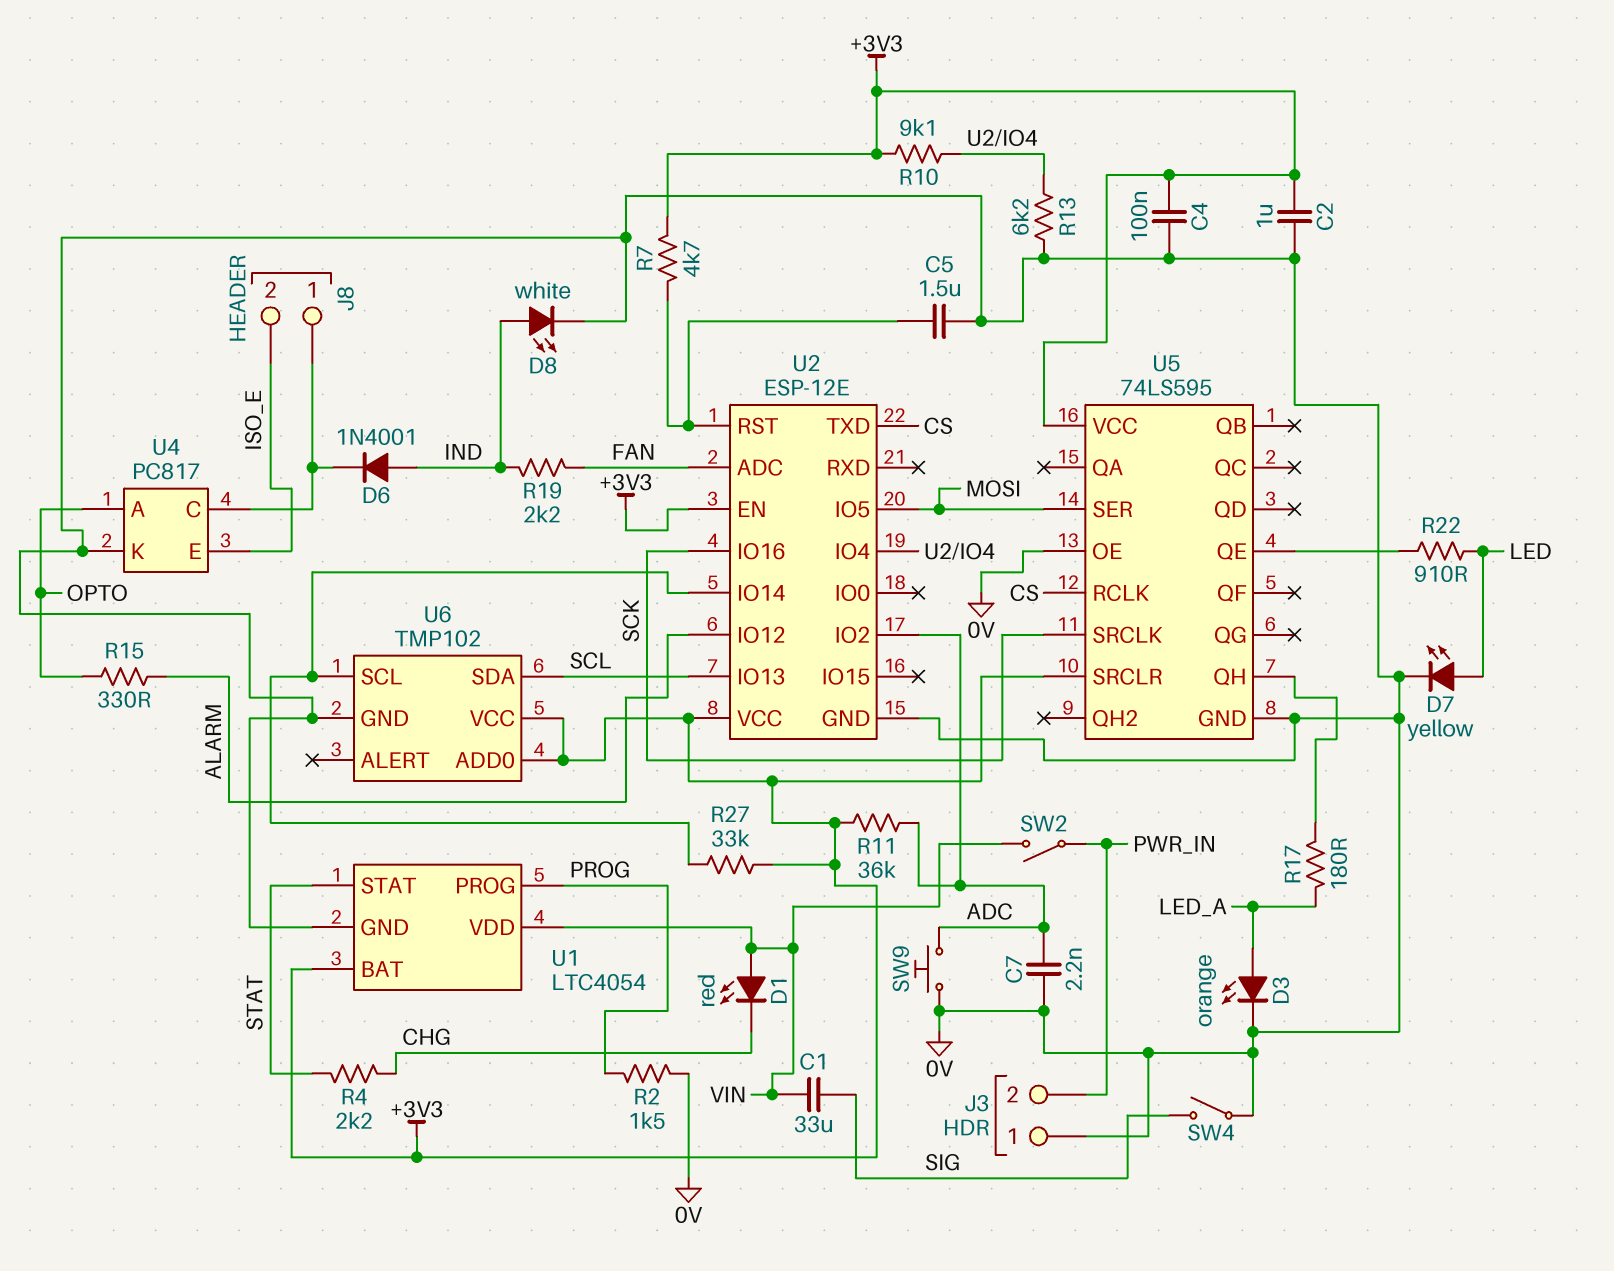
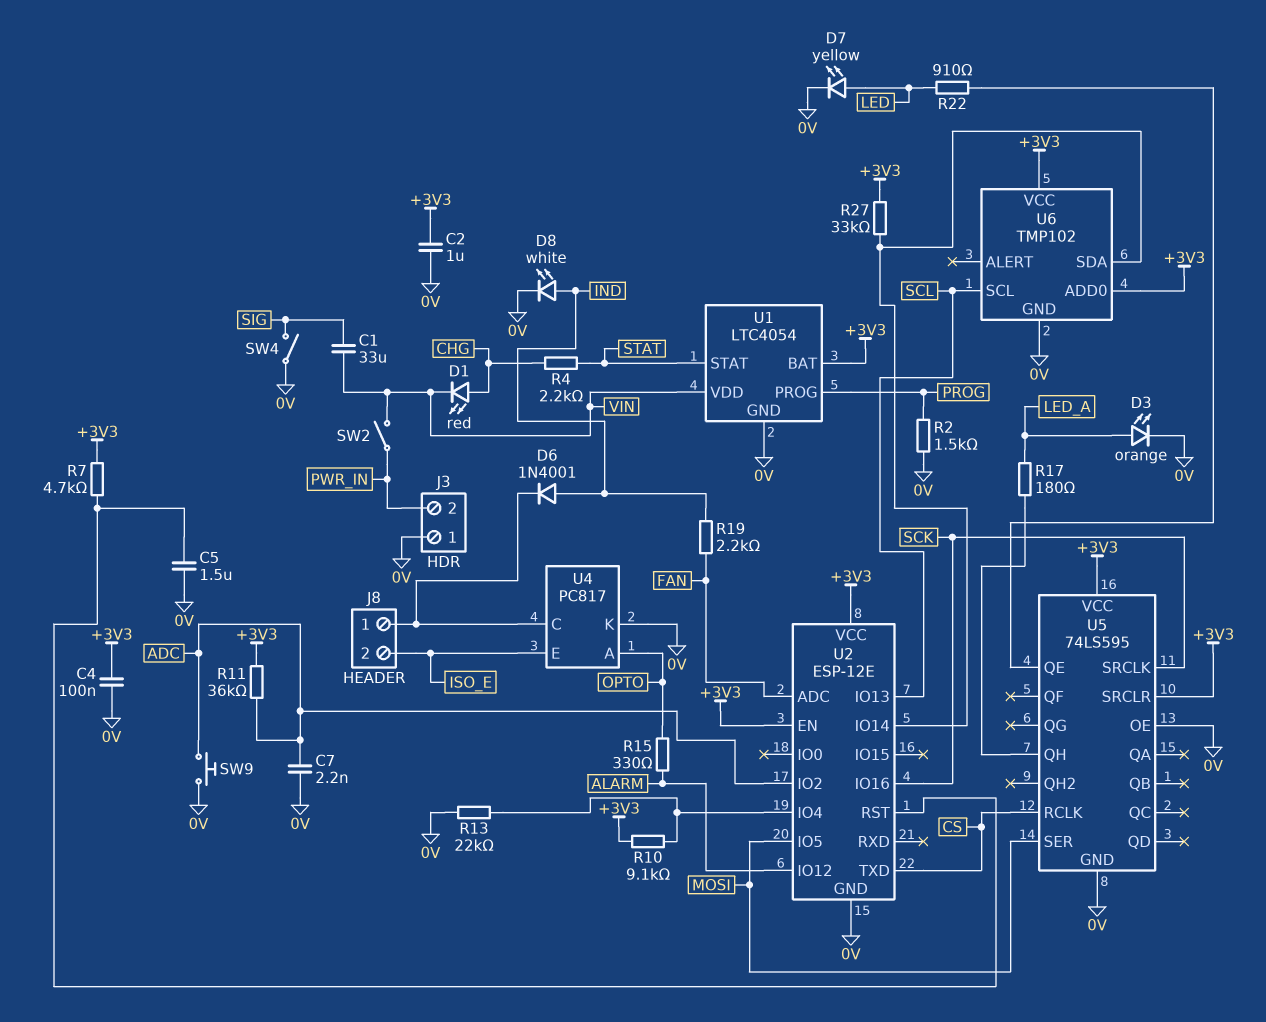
D1: LED red (A VIN, K CHG) -> LED red (A CHG, K VIN)
R13: 6.2k (0V, U2/IO4) -> 22k (0V, U2/IO4)
U6 pin SCL: U2/IO14 -> SCL
U6 pin SDA: SCL -> U2/IO14

